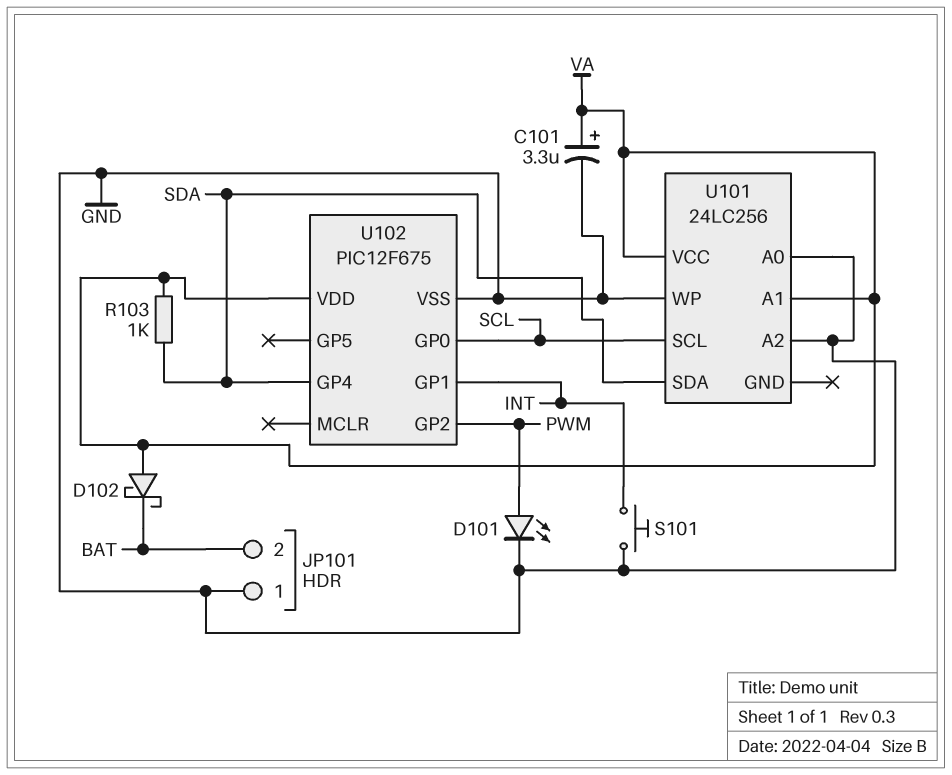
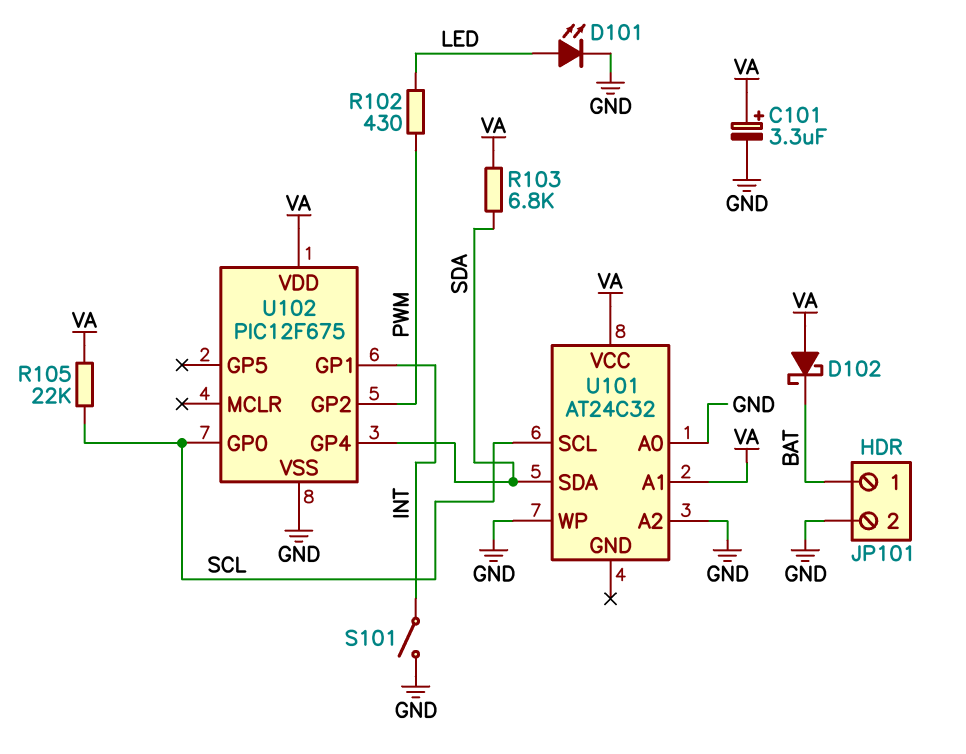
D101: LED (A PWM, K GND) -> LED (A LED, K GND)
JP101 pin 1: GND -> BAT
JP101 pin 2: BAT -> GND
R102: none -> 430 (LED, PWM)
R103: 1k (SDA, VA) -> 6.8k (SDA, VA)
R105: none -> 22k (SCL, VA)
S101: button (GND, INT) -> switch (GND, INT)
U101: 24LC256 -> AT24C32

